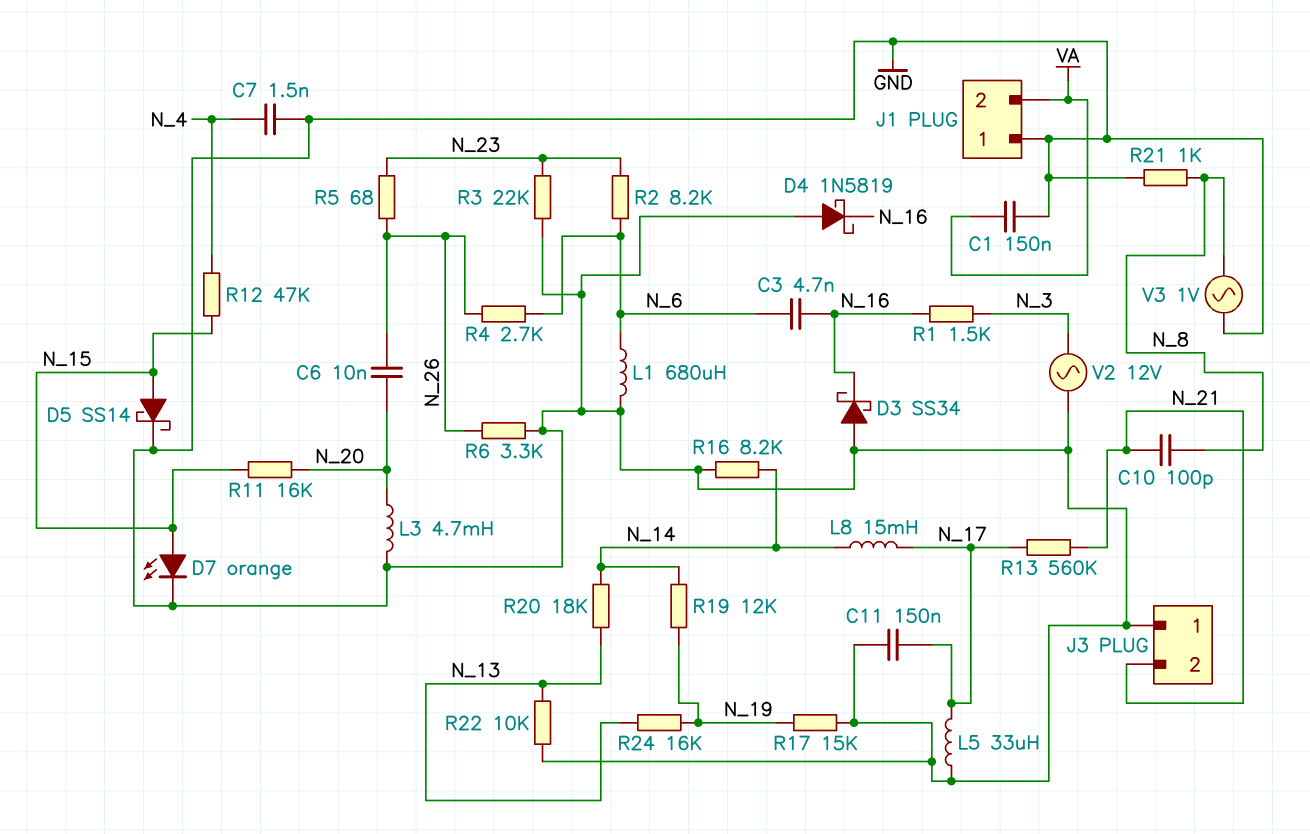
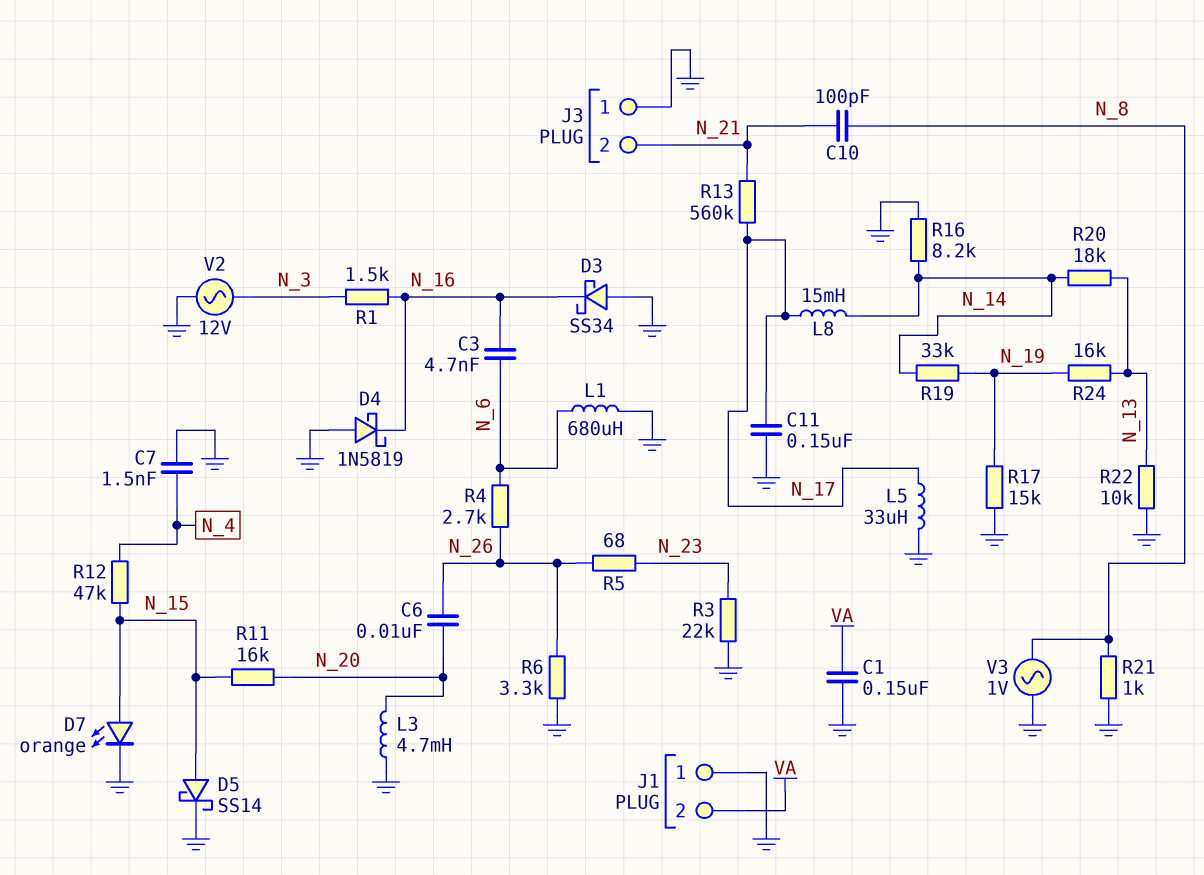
R2: 8.2k (N_6, N_23) -> none
R19: 12k (N_14, N_19) -> 33k (N_14, N_19)

